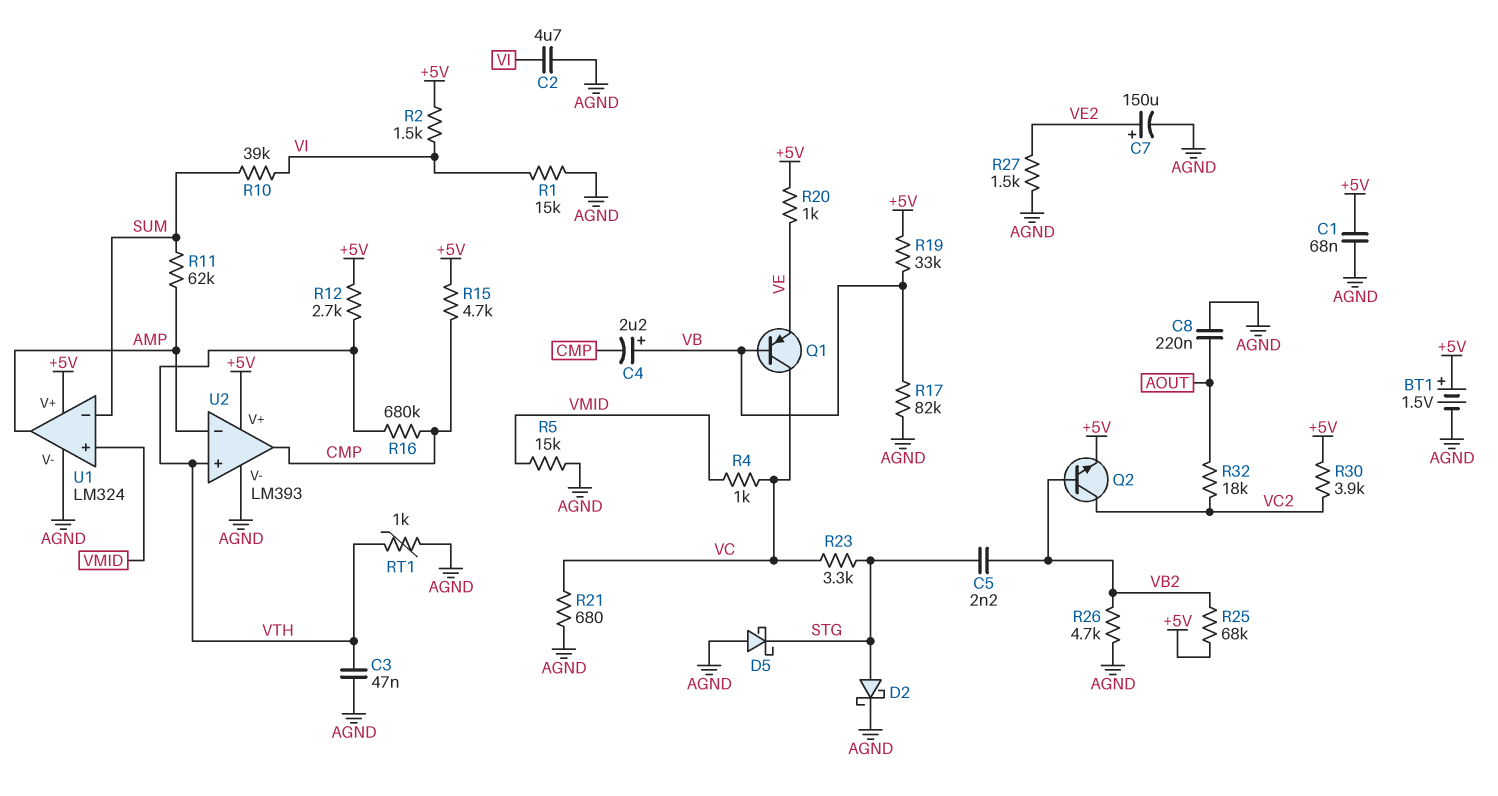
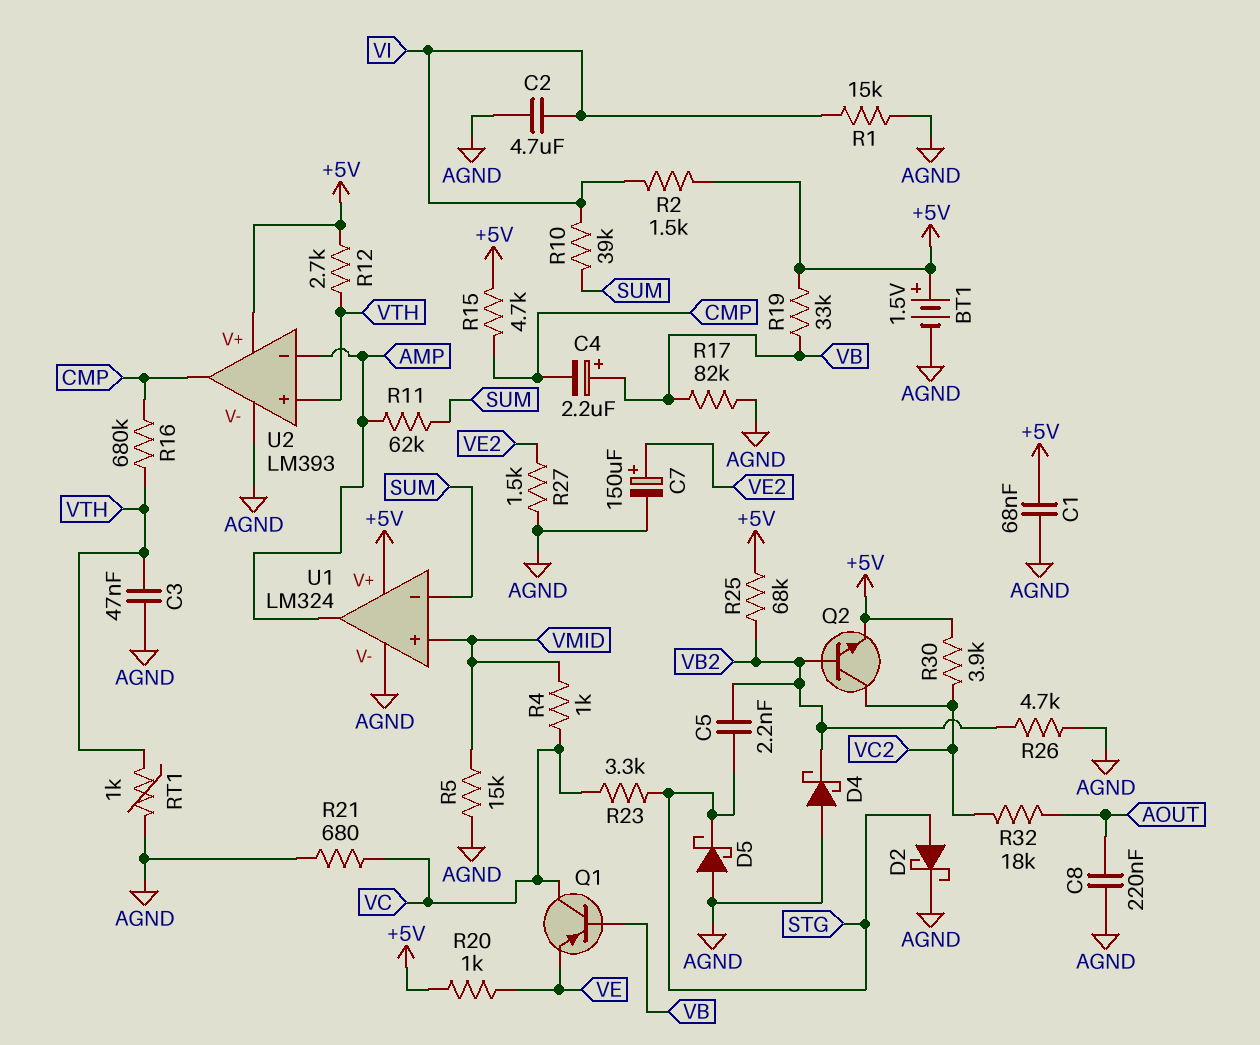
D4: none -> schottky (A AGND, K VB2)

